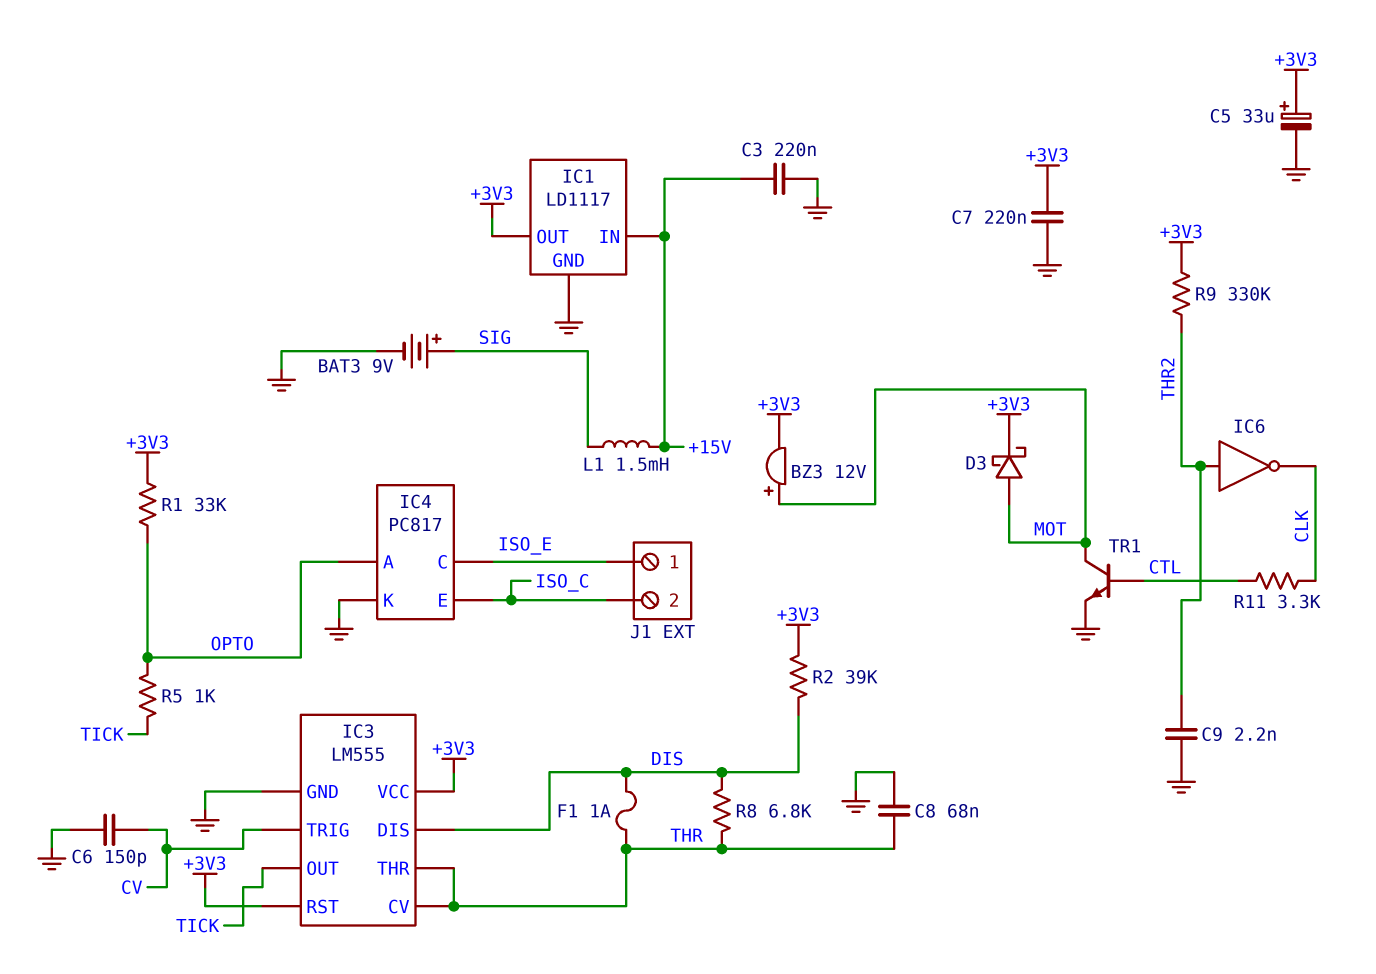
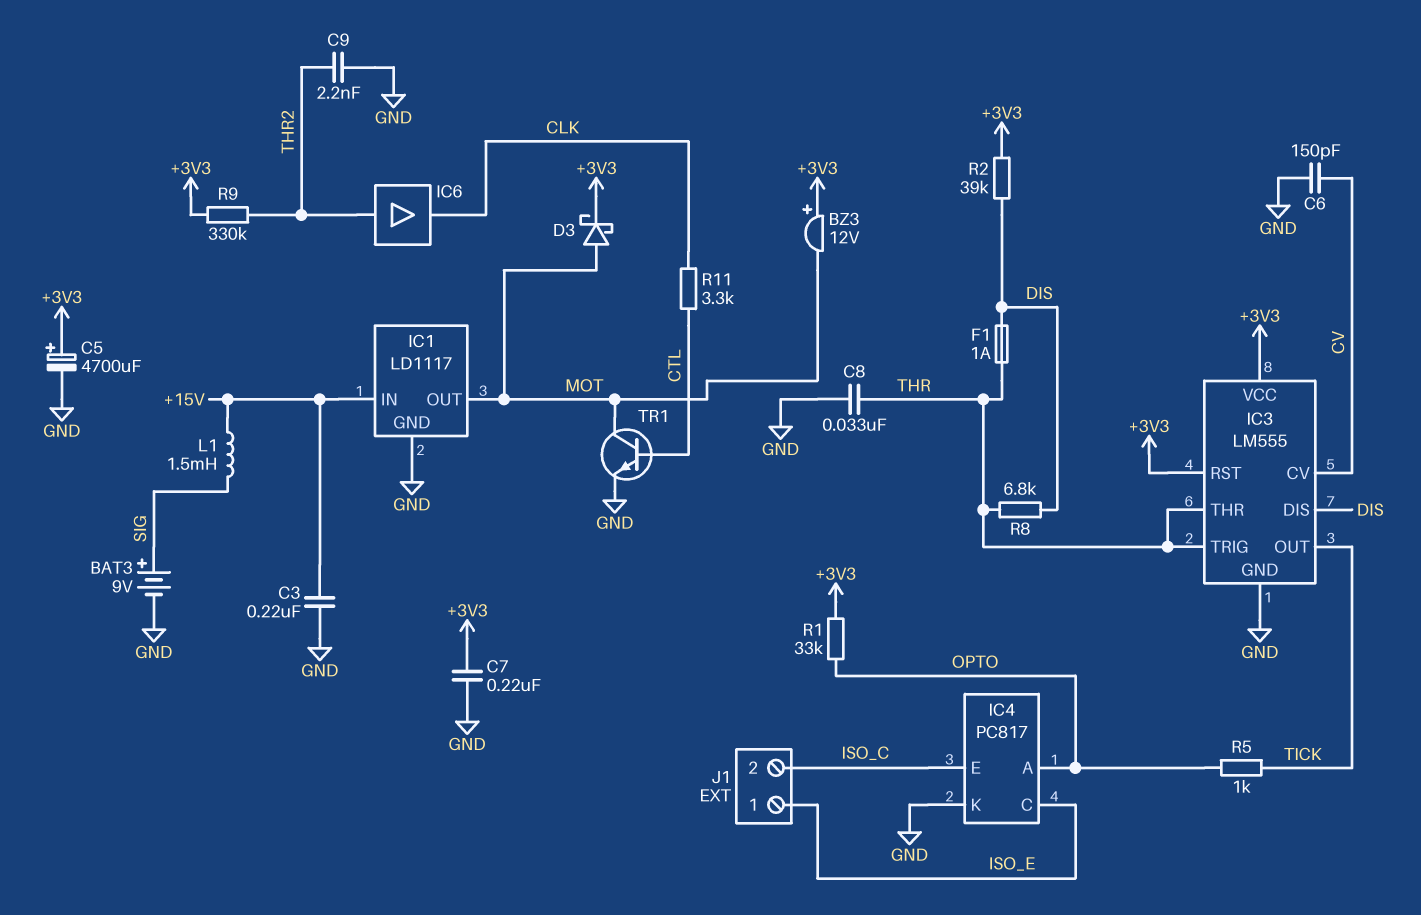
BZ3: buzzer 12V (plus MOT, minus +3V3) -> buzzer 12V (plus +3V3, minus MOT)
C5: 33uF (plus +3V3, minus GND) -> 4700uF (plus +3V3, minus GND)
C8: 68nF (GND, THR) -> 33nF (GND, THR)
IC1 pin OUT: +3V3 -> MOT
IC3 pin CV: THR -> CV
IC3 pin TRIG: CV -> THR
IC6: NOT (in THR2, out CLK) -> buffer (in THR2, out CLK)

